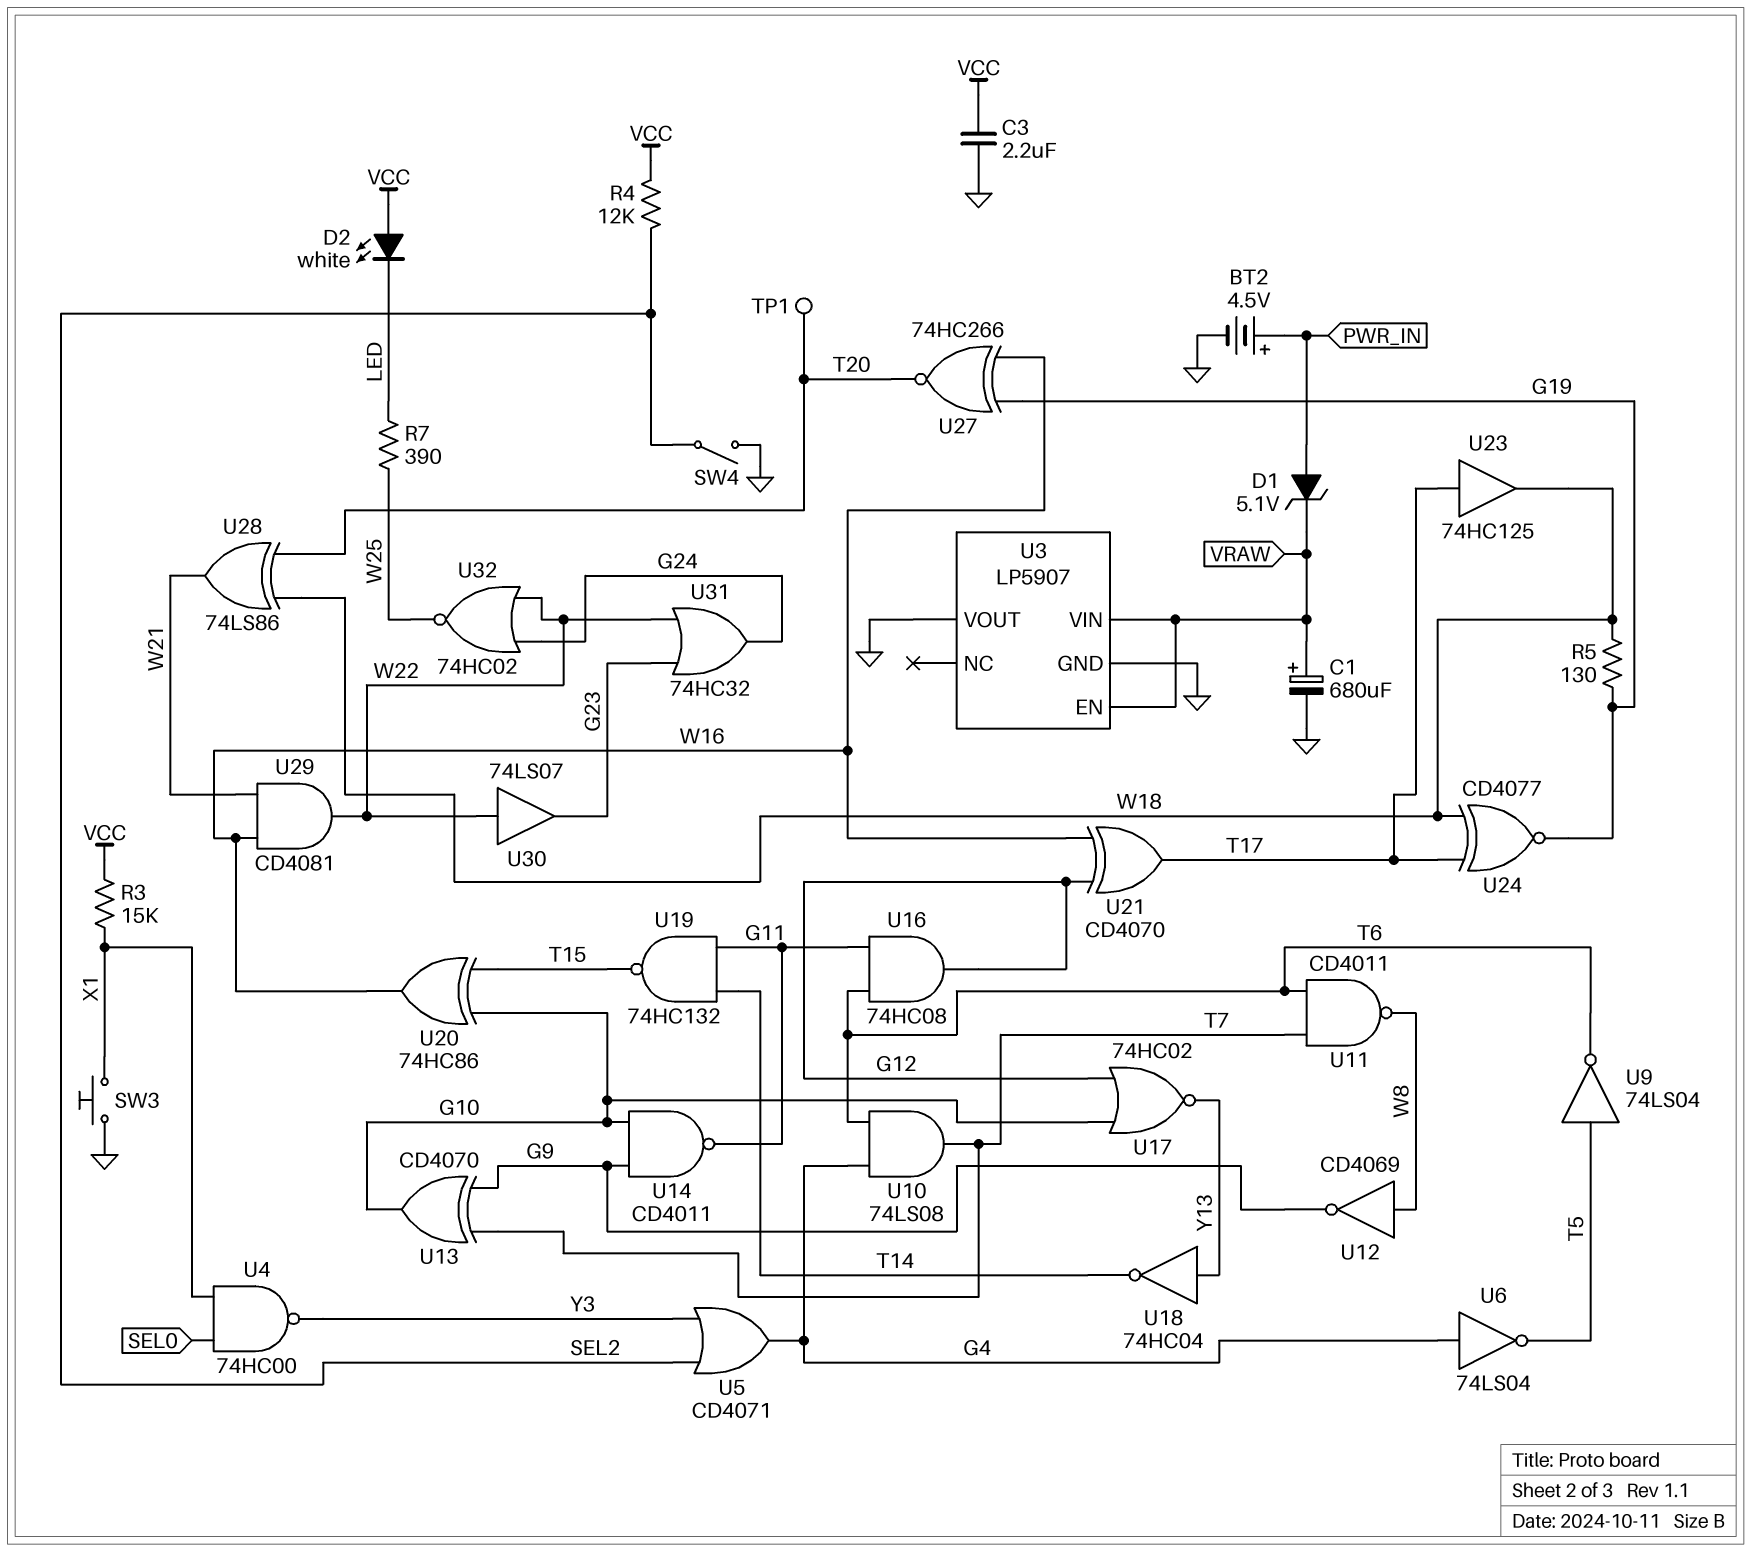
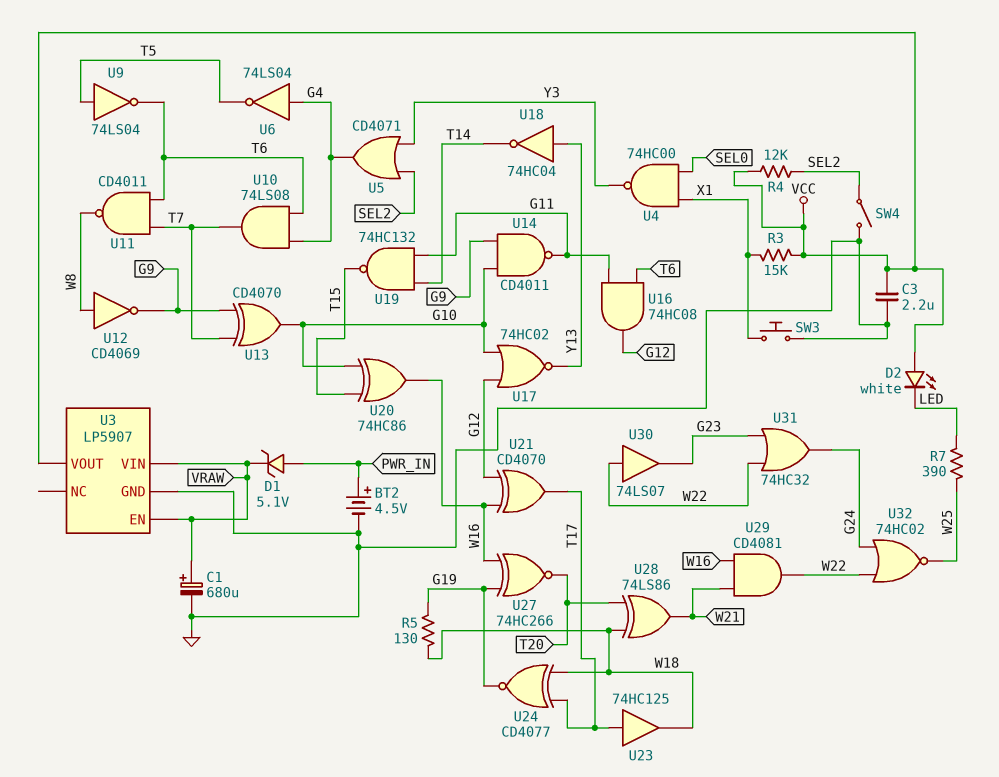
TP1: test point (T20) -> none
U3 pin VOUT: GND -> VCC

